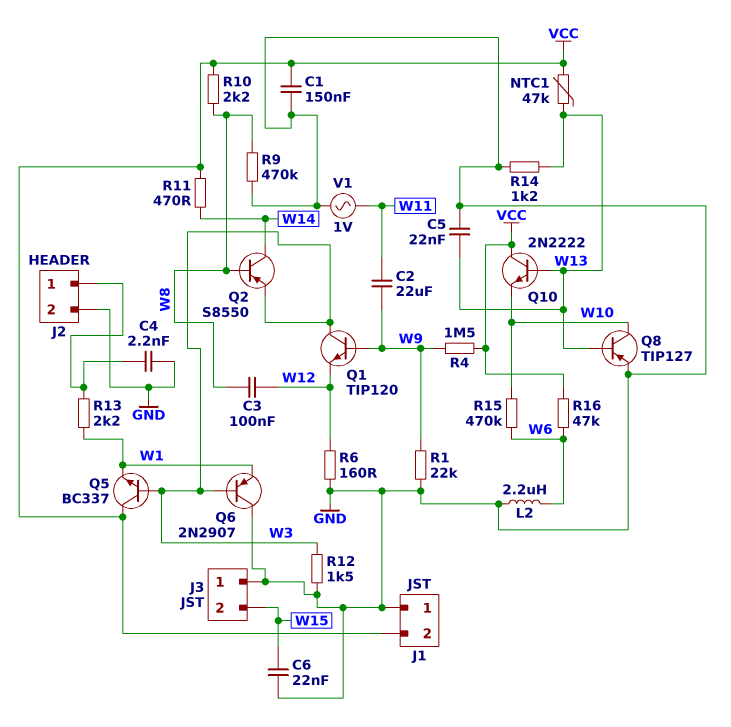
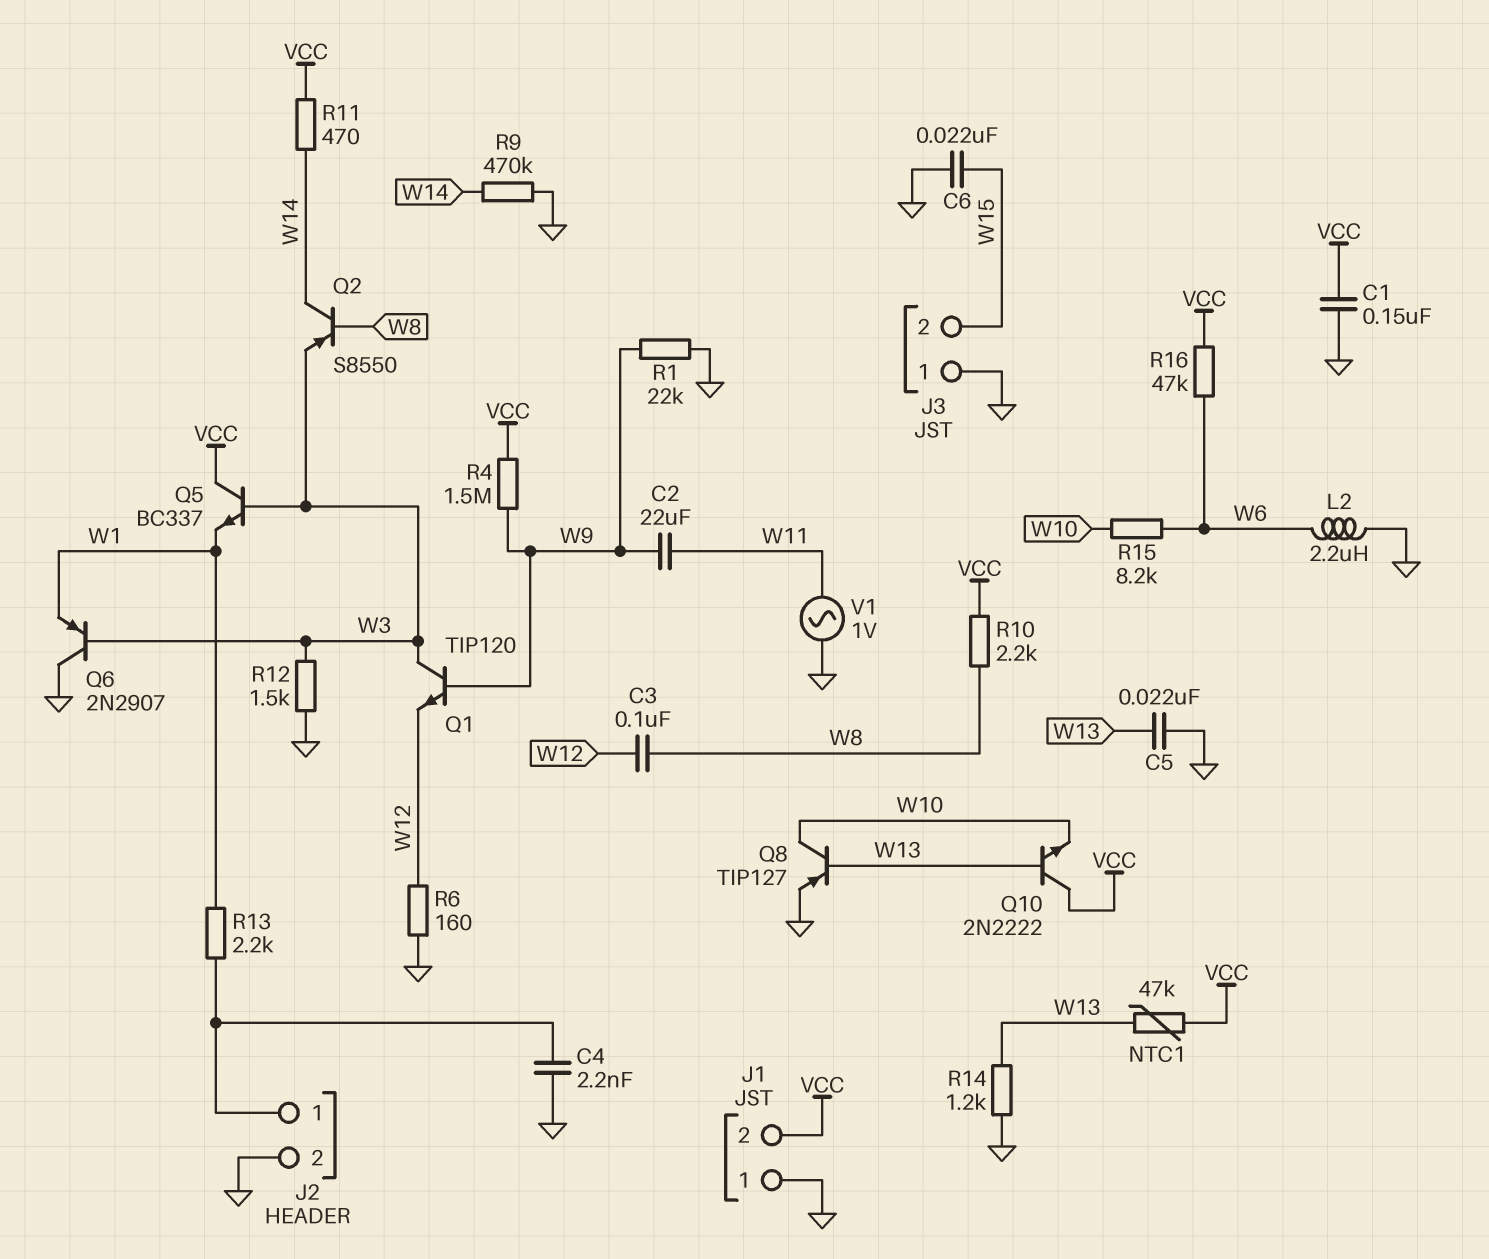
R9: 470k (GND, W8) -> 470k (GND, W14)
R15: 470k (W6, W10) -> 8.2k (W6, W10)

